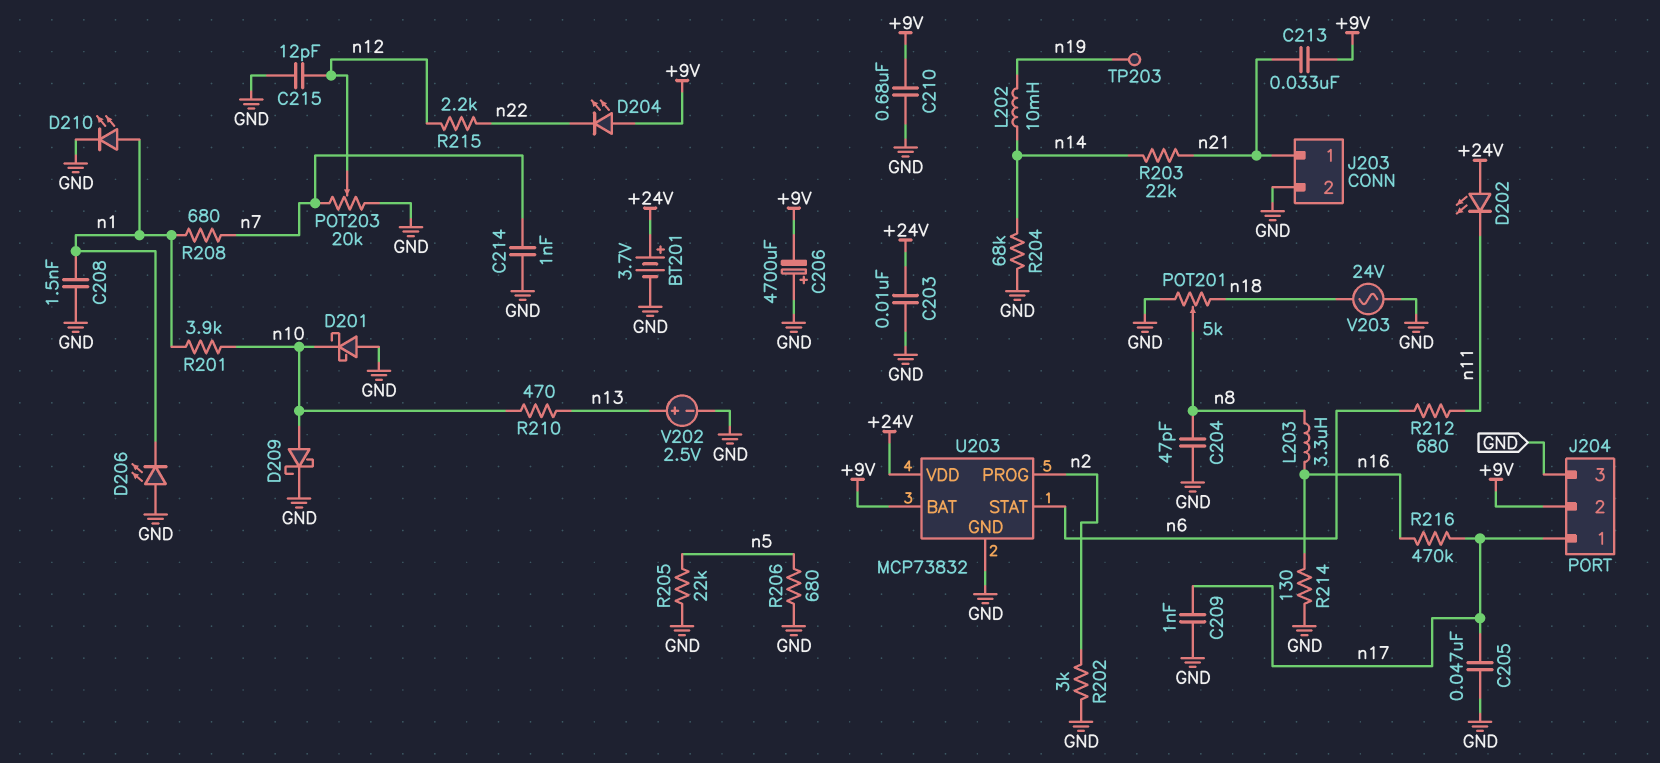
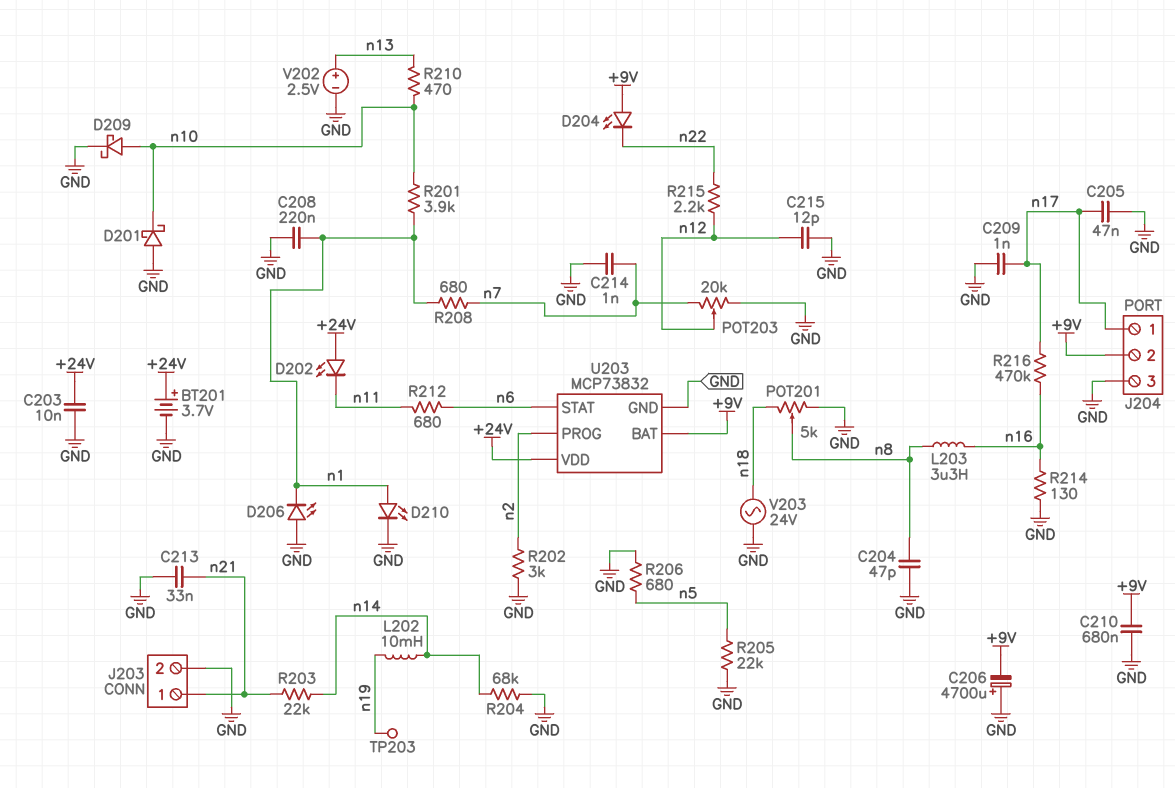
C208: 1.5nF (GND, n1) -> 220nF (GND, n1)
C213: 33nF (+9V, n21) -> 33nF (GND, n21)

